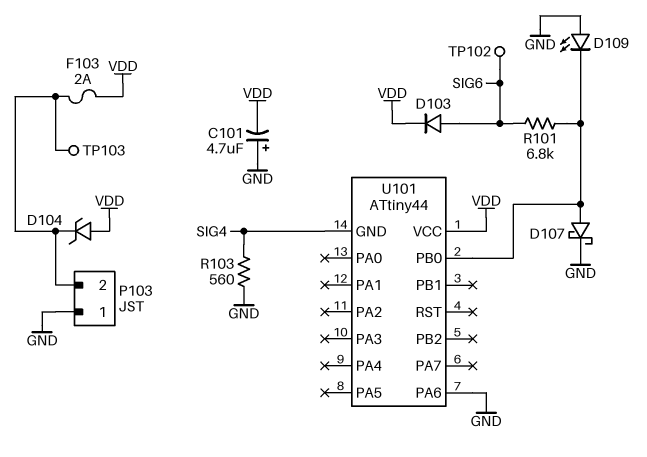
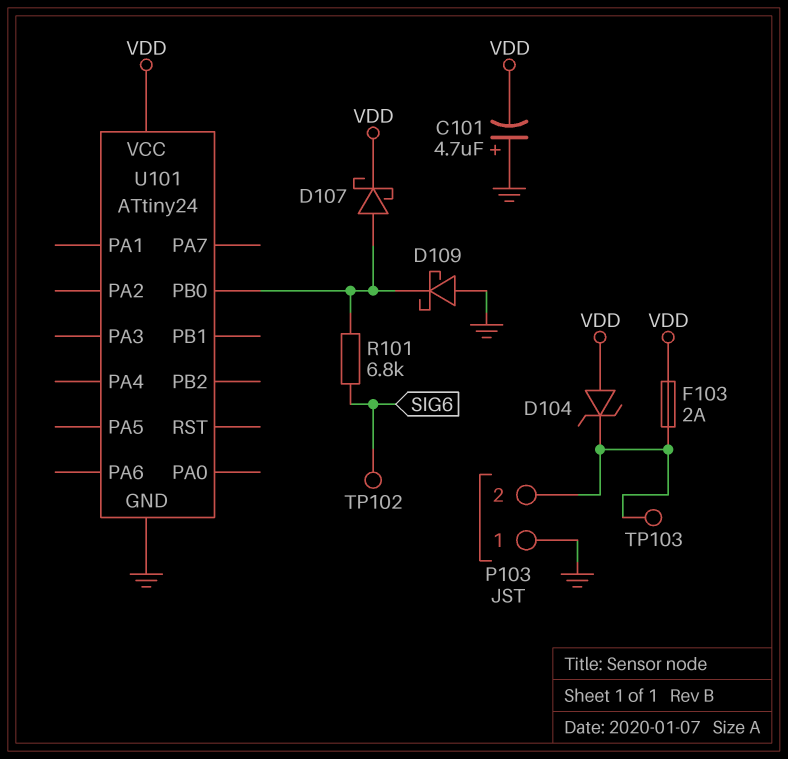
D103: diode (A SIG6, K VDD) -> none
D107: schottky (A U101/PB0, K GND) -> schottky (A U101/PB0, K VDD)
D109: LED (A GND, K U101/PB0) -> schottky (A GND, K U101/PB0)
R103: 560 (GND, SIG4) -> none
U101: ATtiny44 -> ATtiny24
U101 pin GND: SIG4 -> GND
U101 pin PA6: GND -> none

